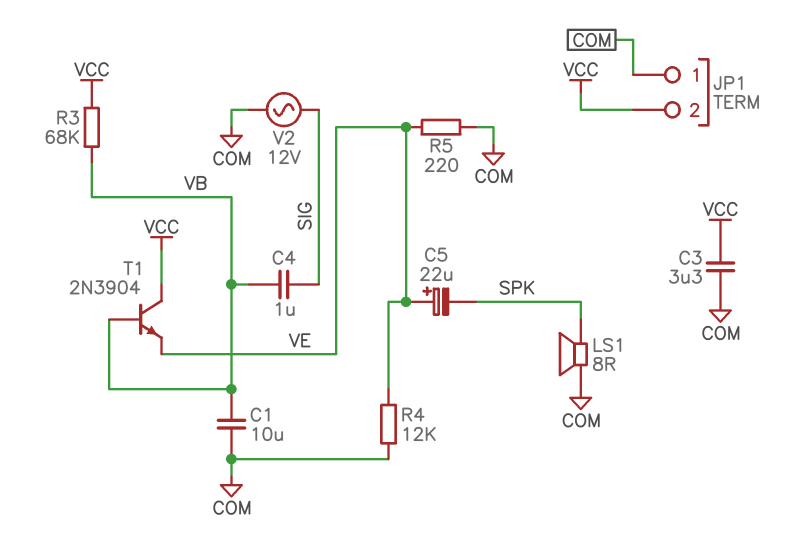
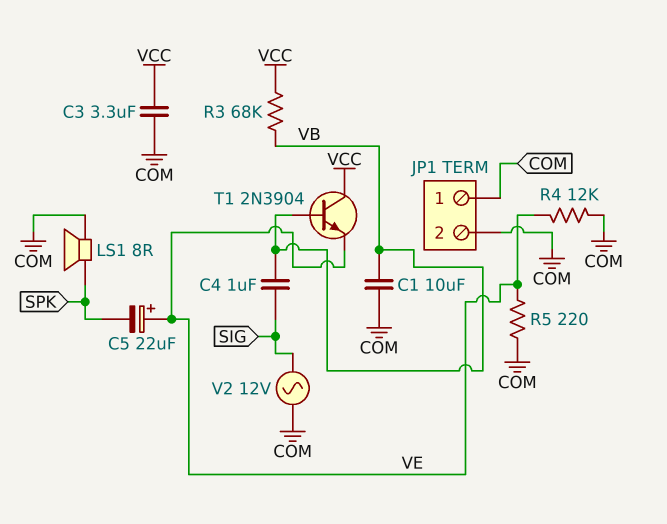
JP1 pin 2: VCC -> COM

